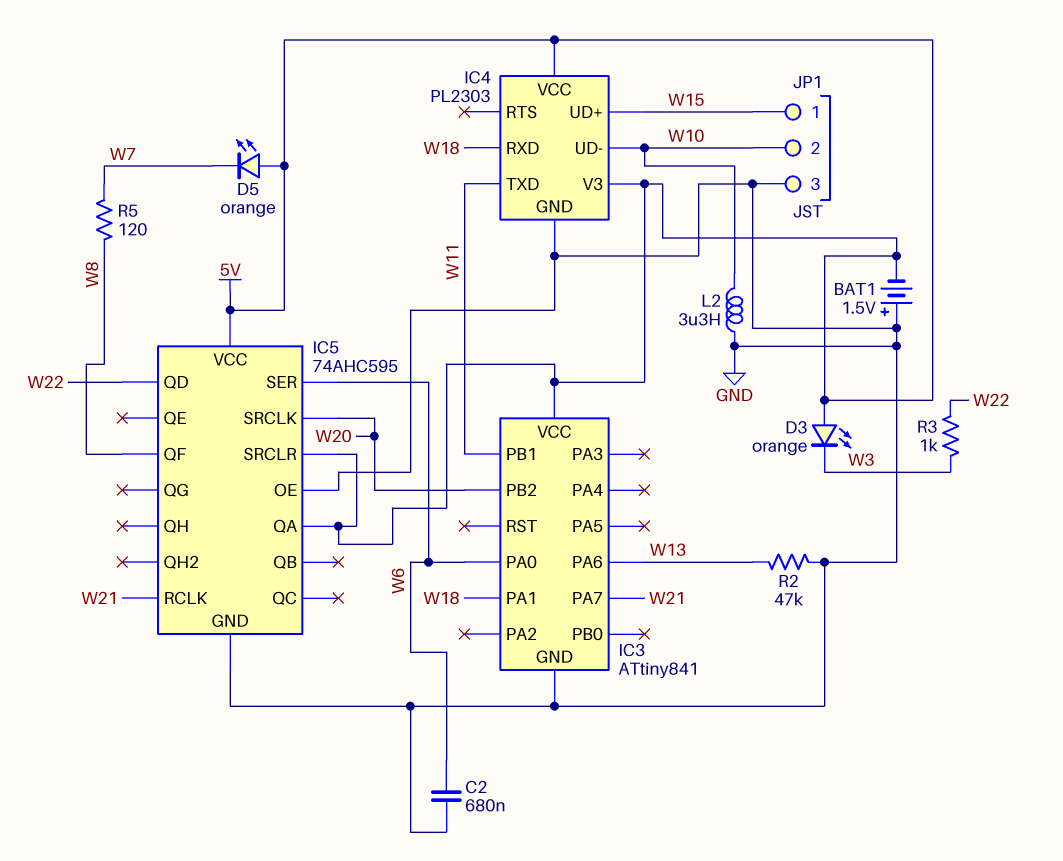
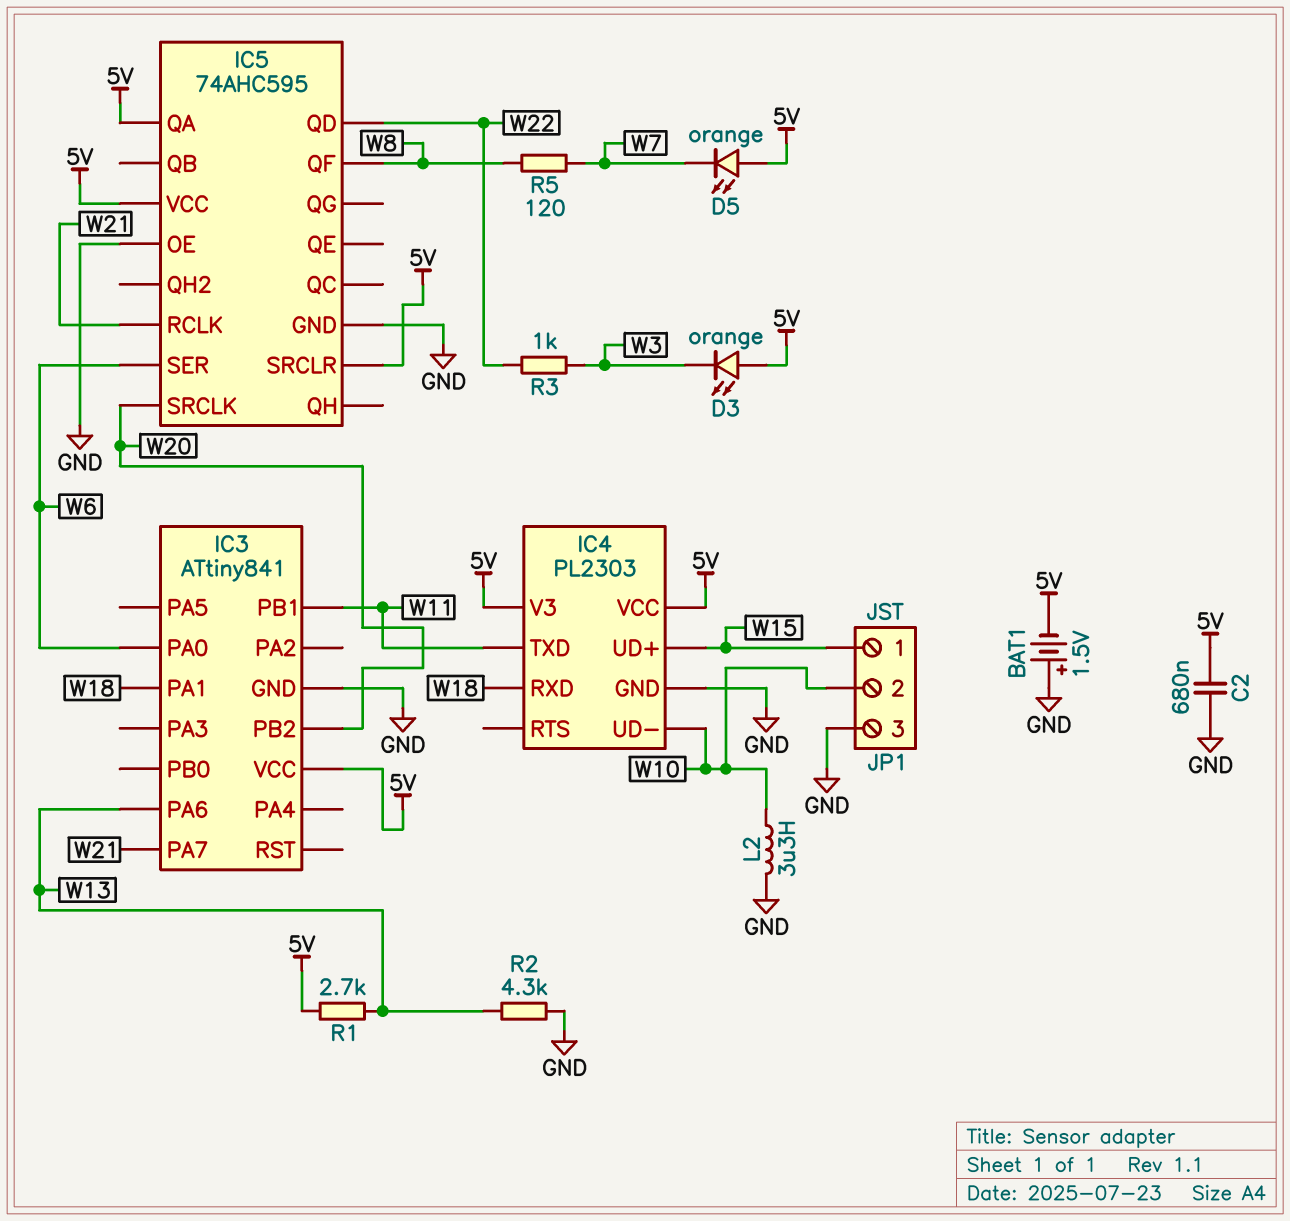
C2: 680nF (GND, W6) -> 680nF (5V, GND)
R1: none -> 2.7k (5V, W13)
R2: 47k (GND, W13) -> 4.3k (GND, W13)

